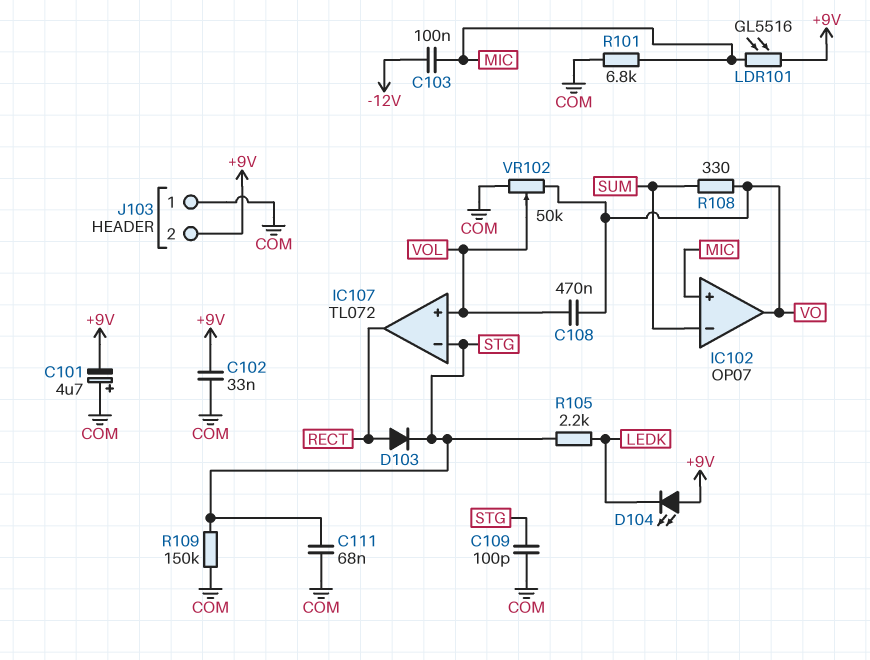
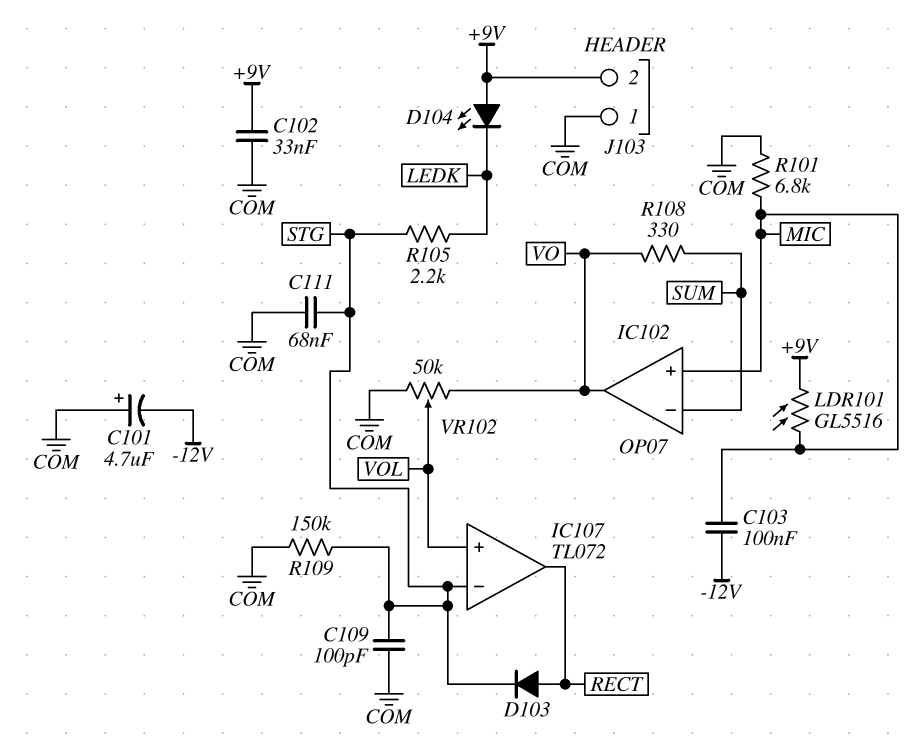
C101: 4.7uF (plus COM, minus +9V) -> 4.7uF (plus COM, minus -12V)
C108: 470nF (VO, VOL) -> none

